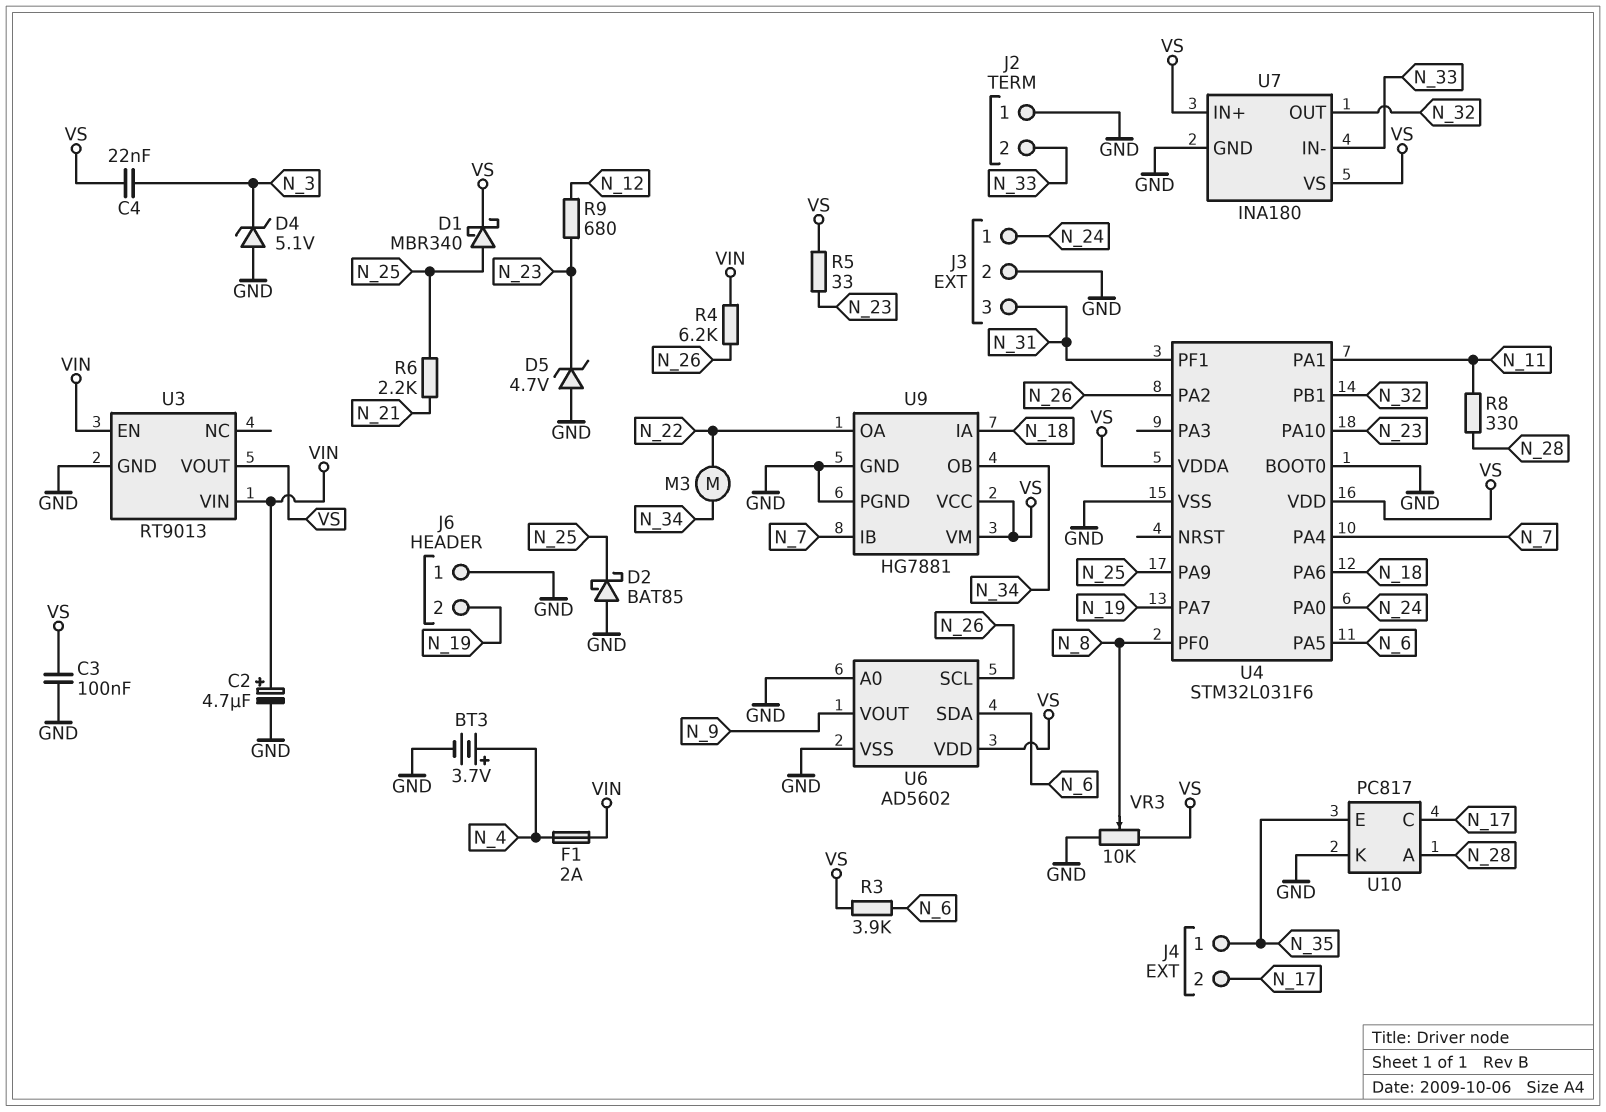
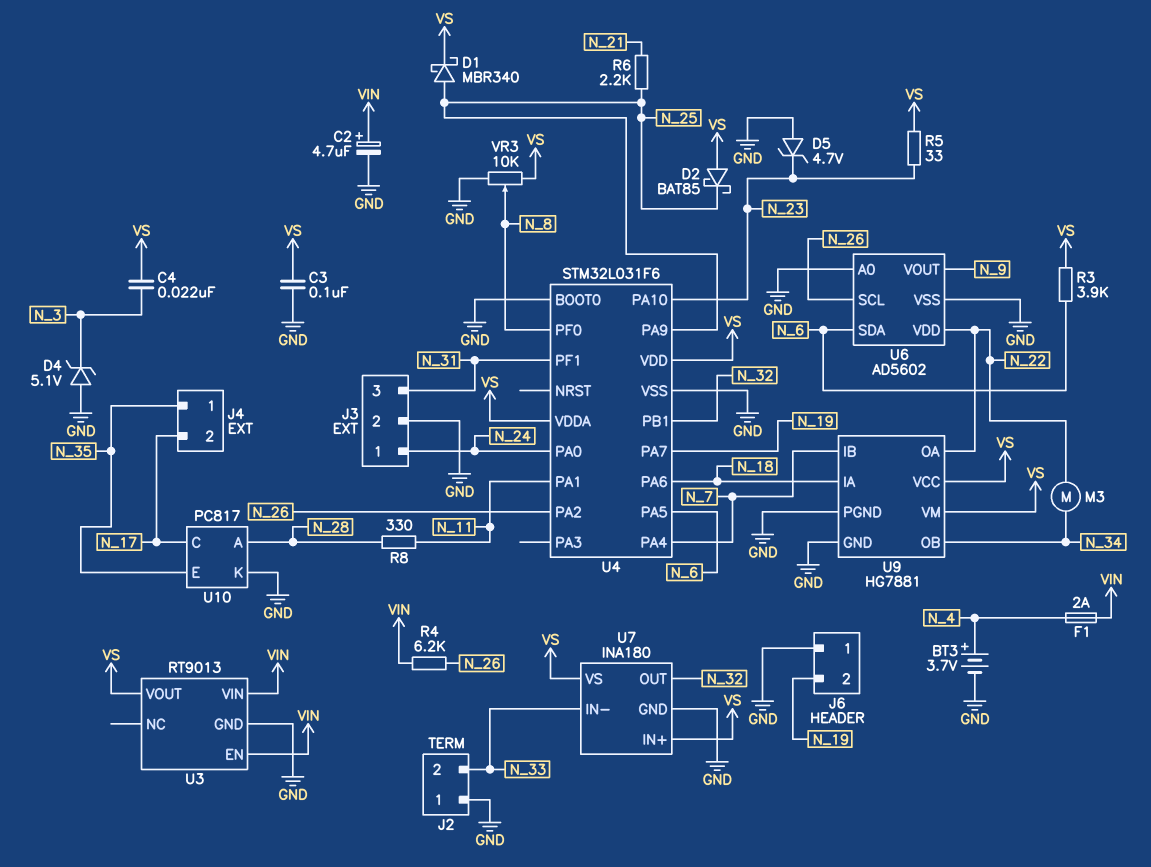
D2: schottky BAT85 (A GND, K N_25) -> schottky BAT85 (A VS, K N_25)
R9: 680 (N_12, N_23) -> none
U6 pin VDD: VS -> N_22

